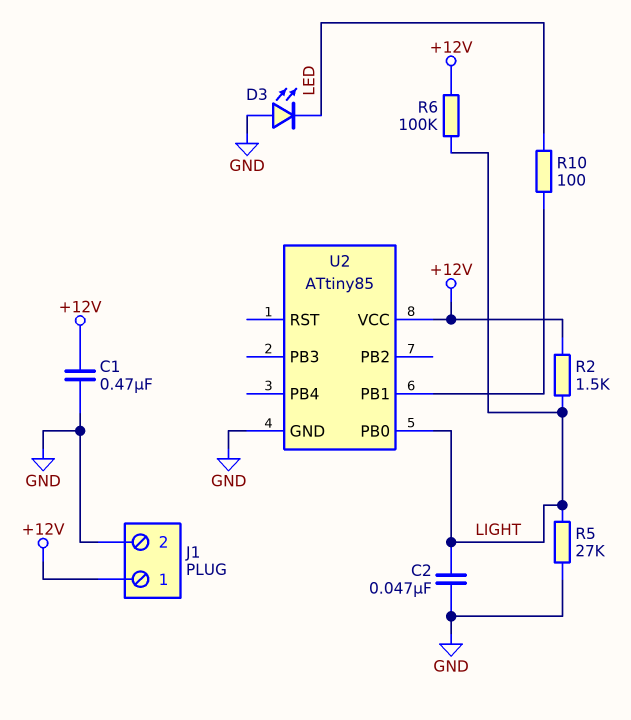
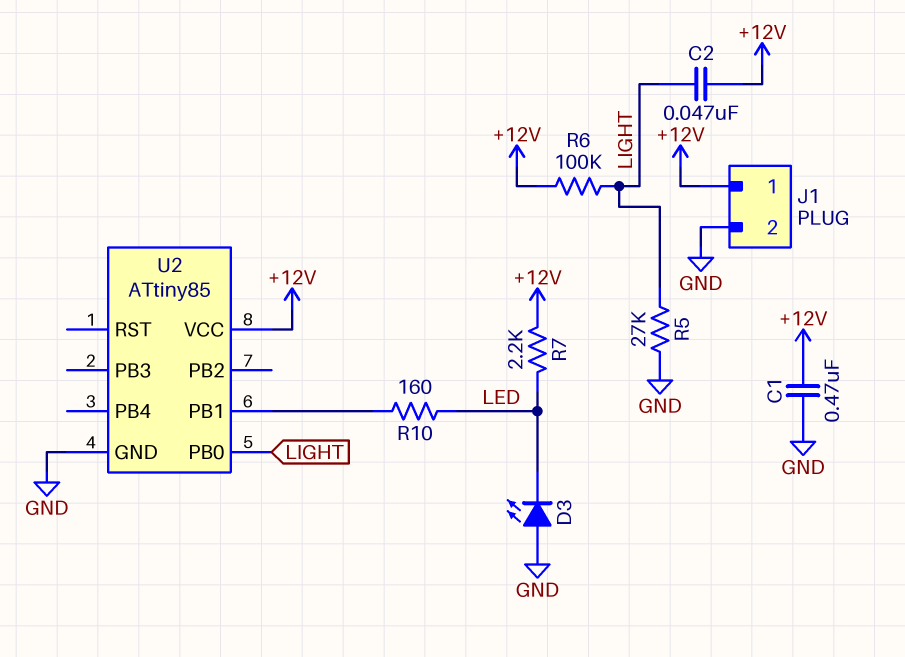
C2: 47nF (GND, LIGHT) -> 47nF (+12V, LIGHT)
R2: 1.5k (+12V, LIGHT) -> none
R7: none -> 2.2k (+12V, LED)
R10: 100 (LED, U2/PB1) -> 160 (LED, U2/PB1)

